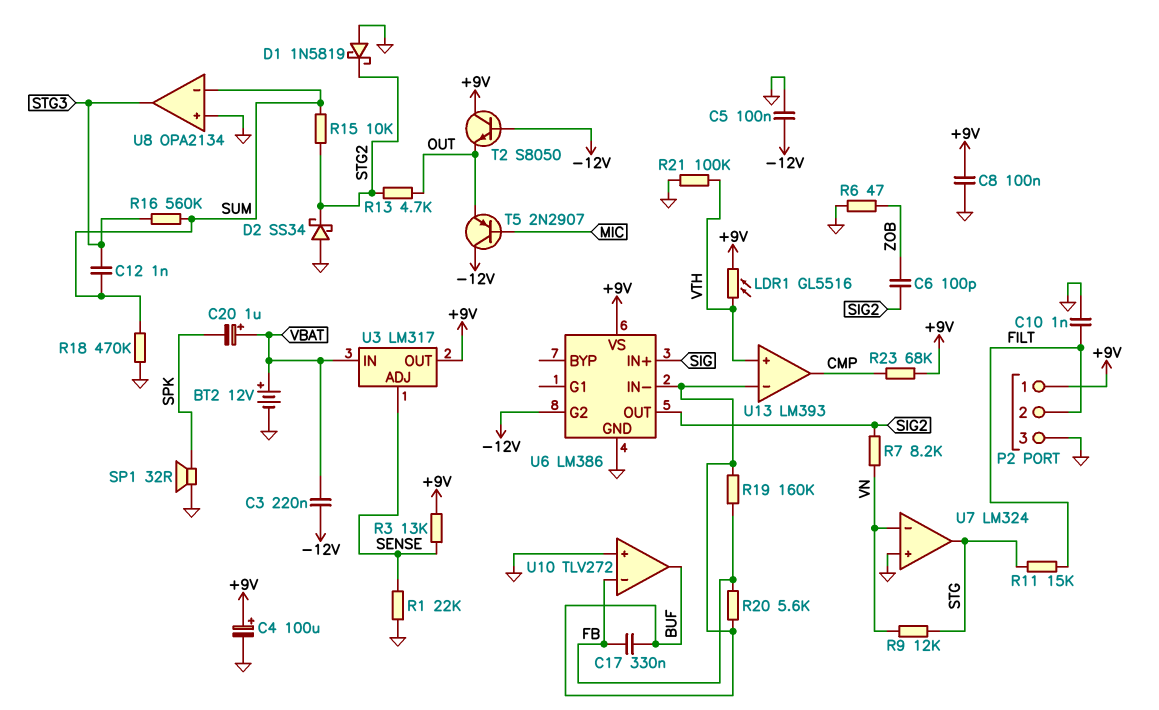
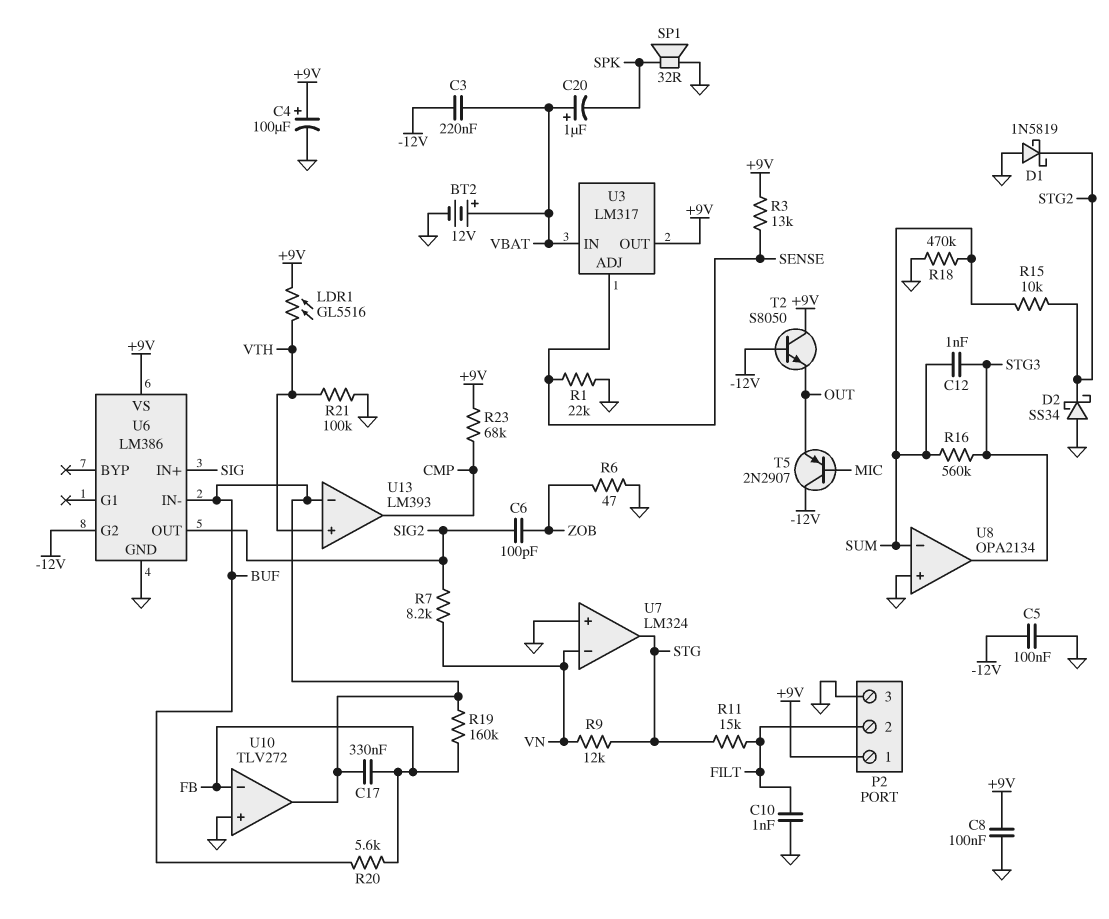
R13: 4.7k (OUT, STG2) -> none

